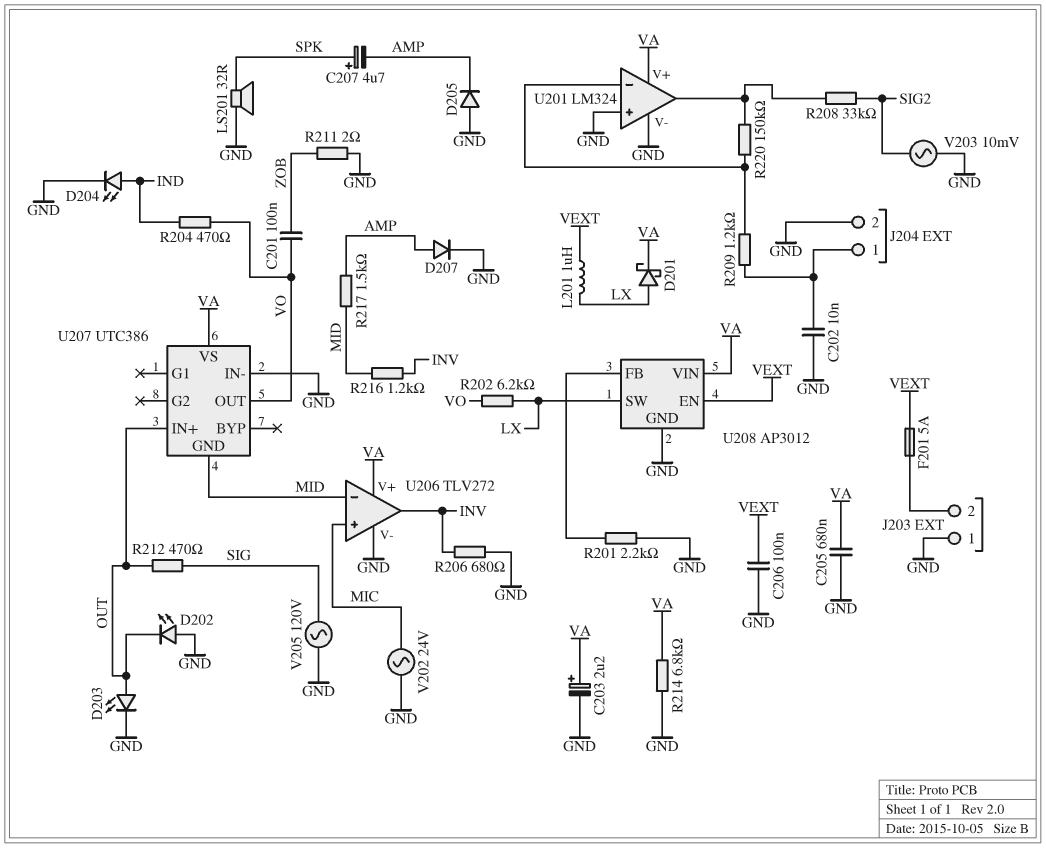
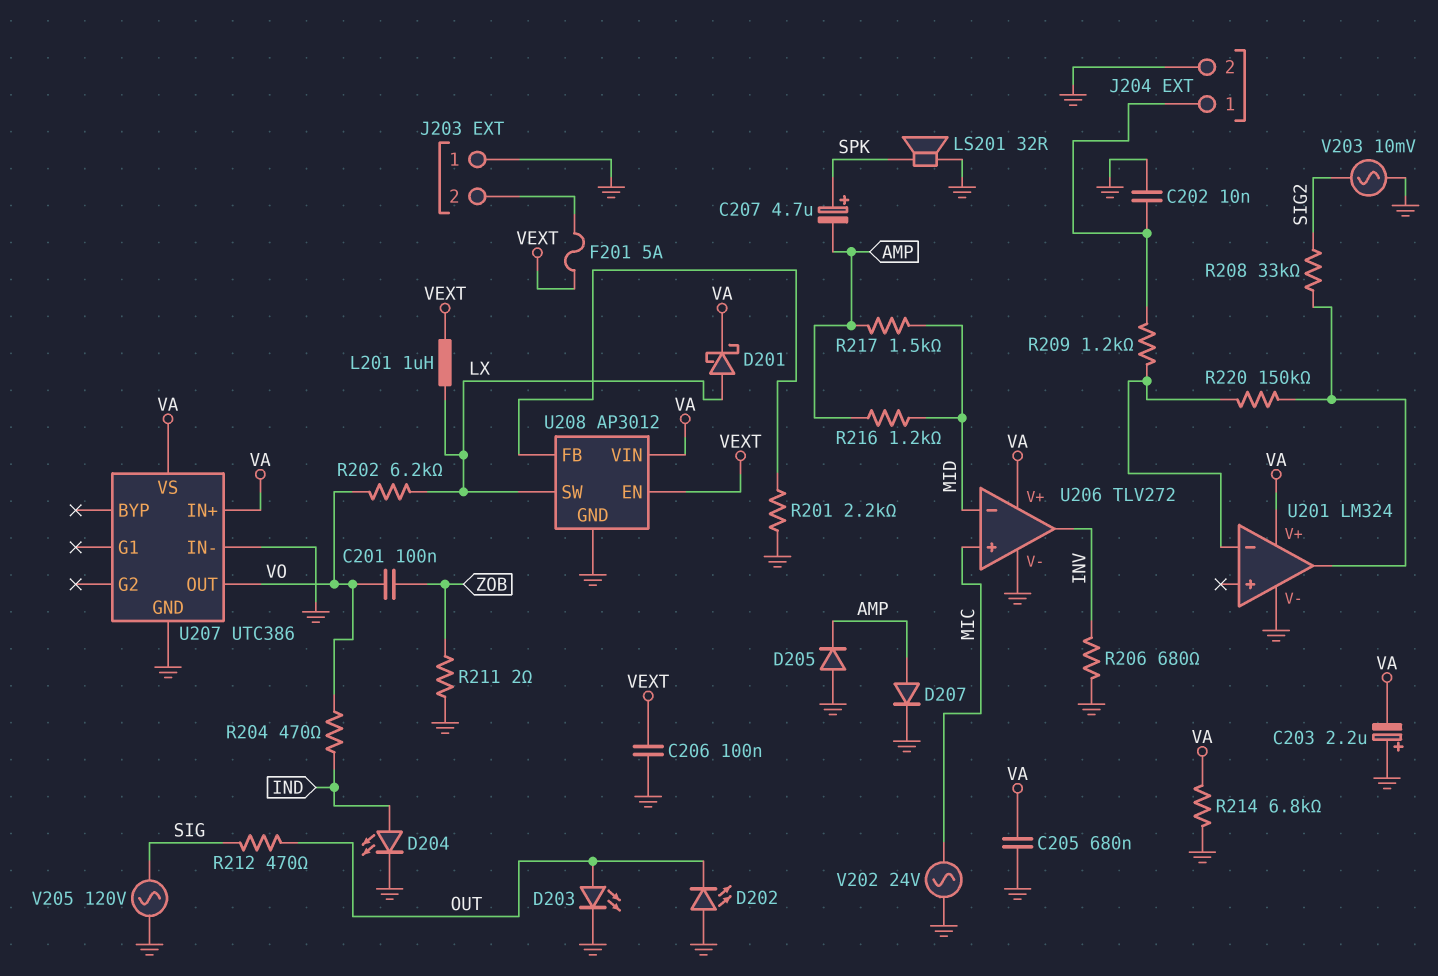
C203: 2.2uF (plus VA, minus GND) -> 2.2uF (plus GND, minus VA)
R216: 1.2k (INV, MID) -> 1.2k (AMP, MID)
U201 pin in+: GND -> none
U207 pin GND: MID -> GND
U207 pin IN+: OUT -> VA

